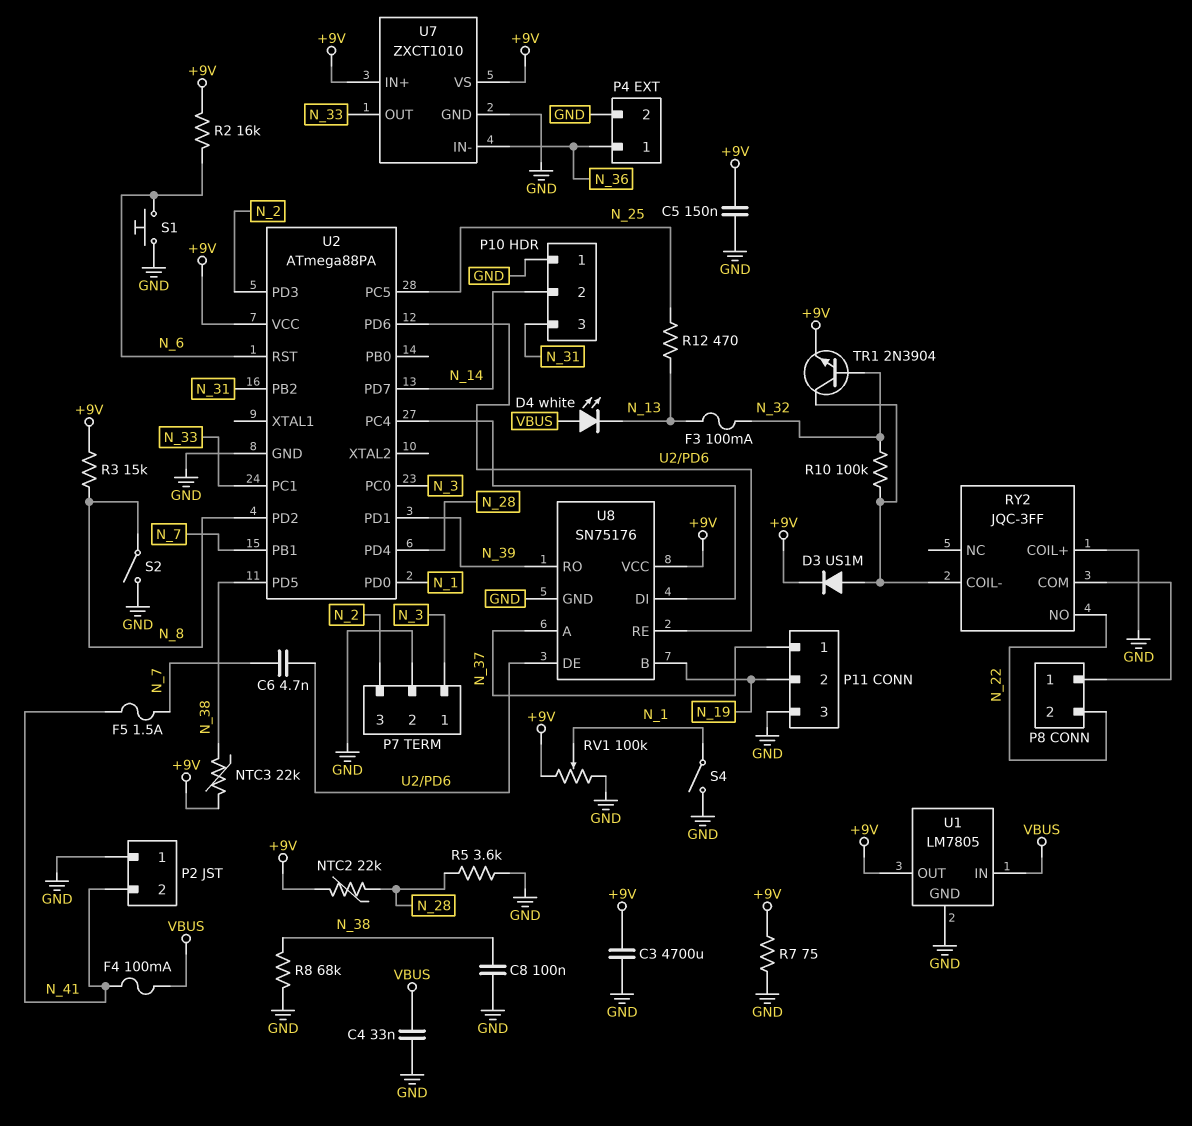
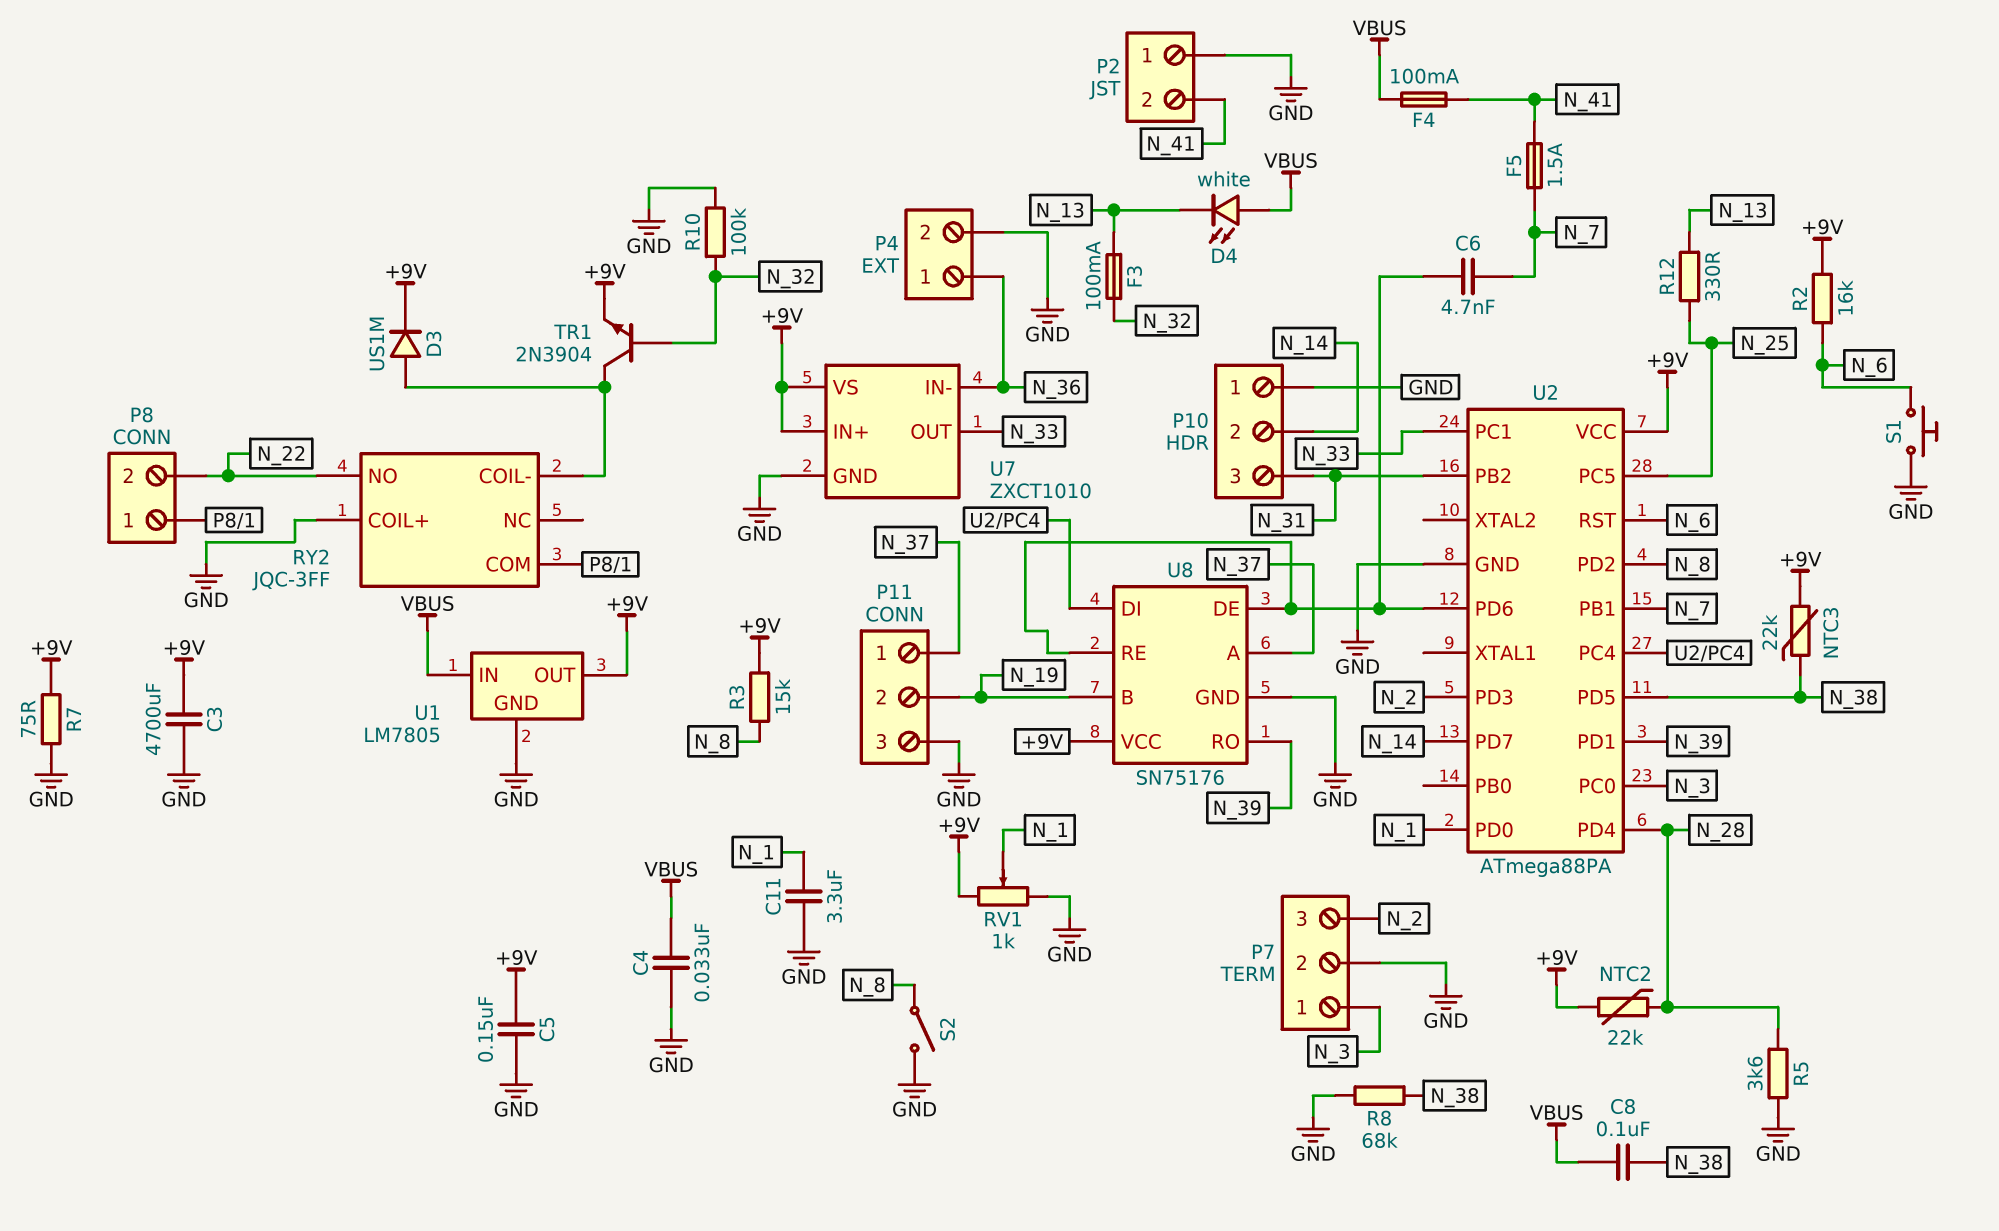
C8: 100nF (GND, N_38) -> 100nF (N_38, VBUS)
C11: none -> 3.3uF (GND, N_1)
R10: 100k (N_32, RY2/COIL-) -> 100k (GND, N_32)
R12: 470 (N_13, N_25) -> 330 (N_13, N_25)
RV1: 100k (+9V, GND, wiper N_1) -> 1k (+9V, GND, wiper N_1)
S4: switch (GND, N_1) -> none

